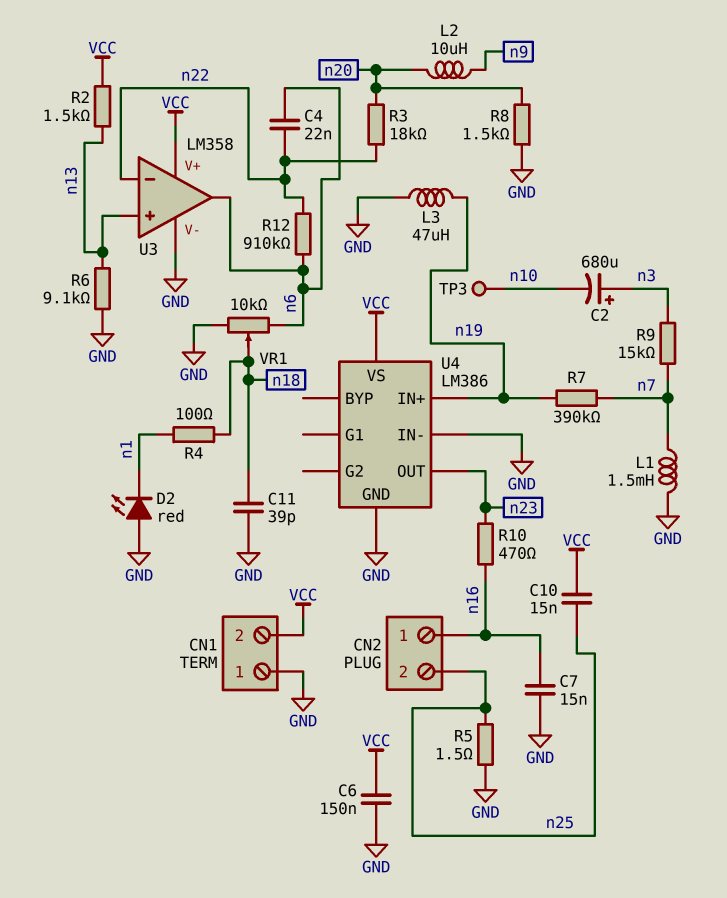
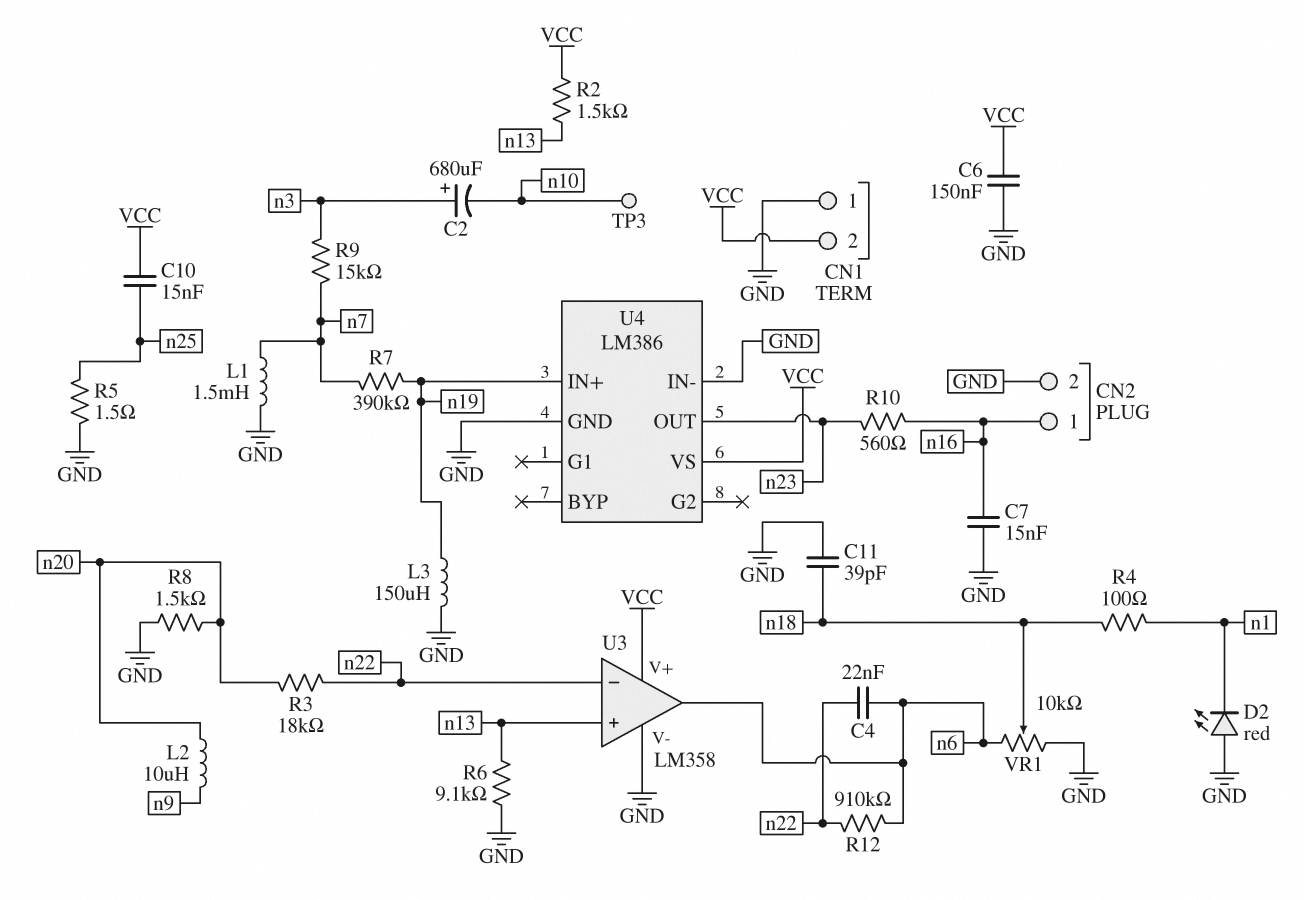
CN2 pin 2: n25 -> GND
L3: 47uH (GND, n19) -> 150uH (GND, n19)
R10: 470 (n16, n23) -> 560 (n16, n23)

